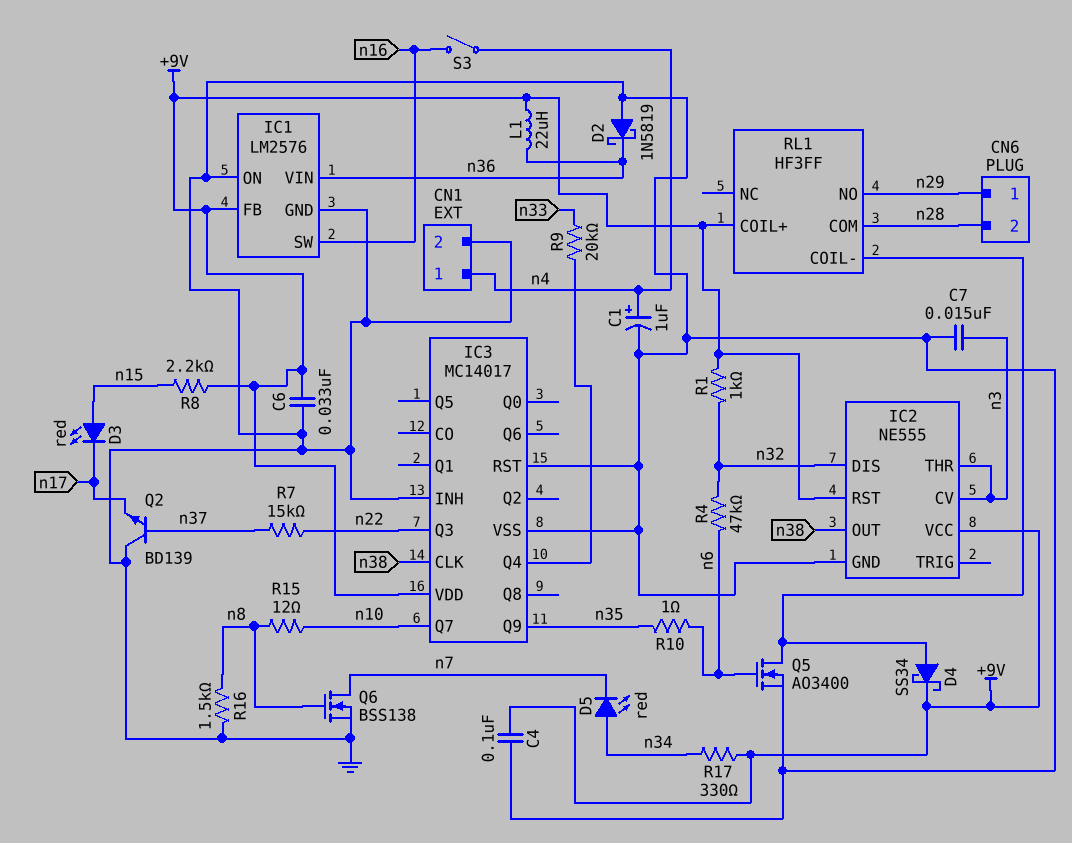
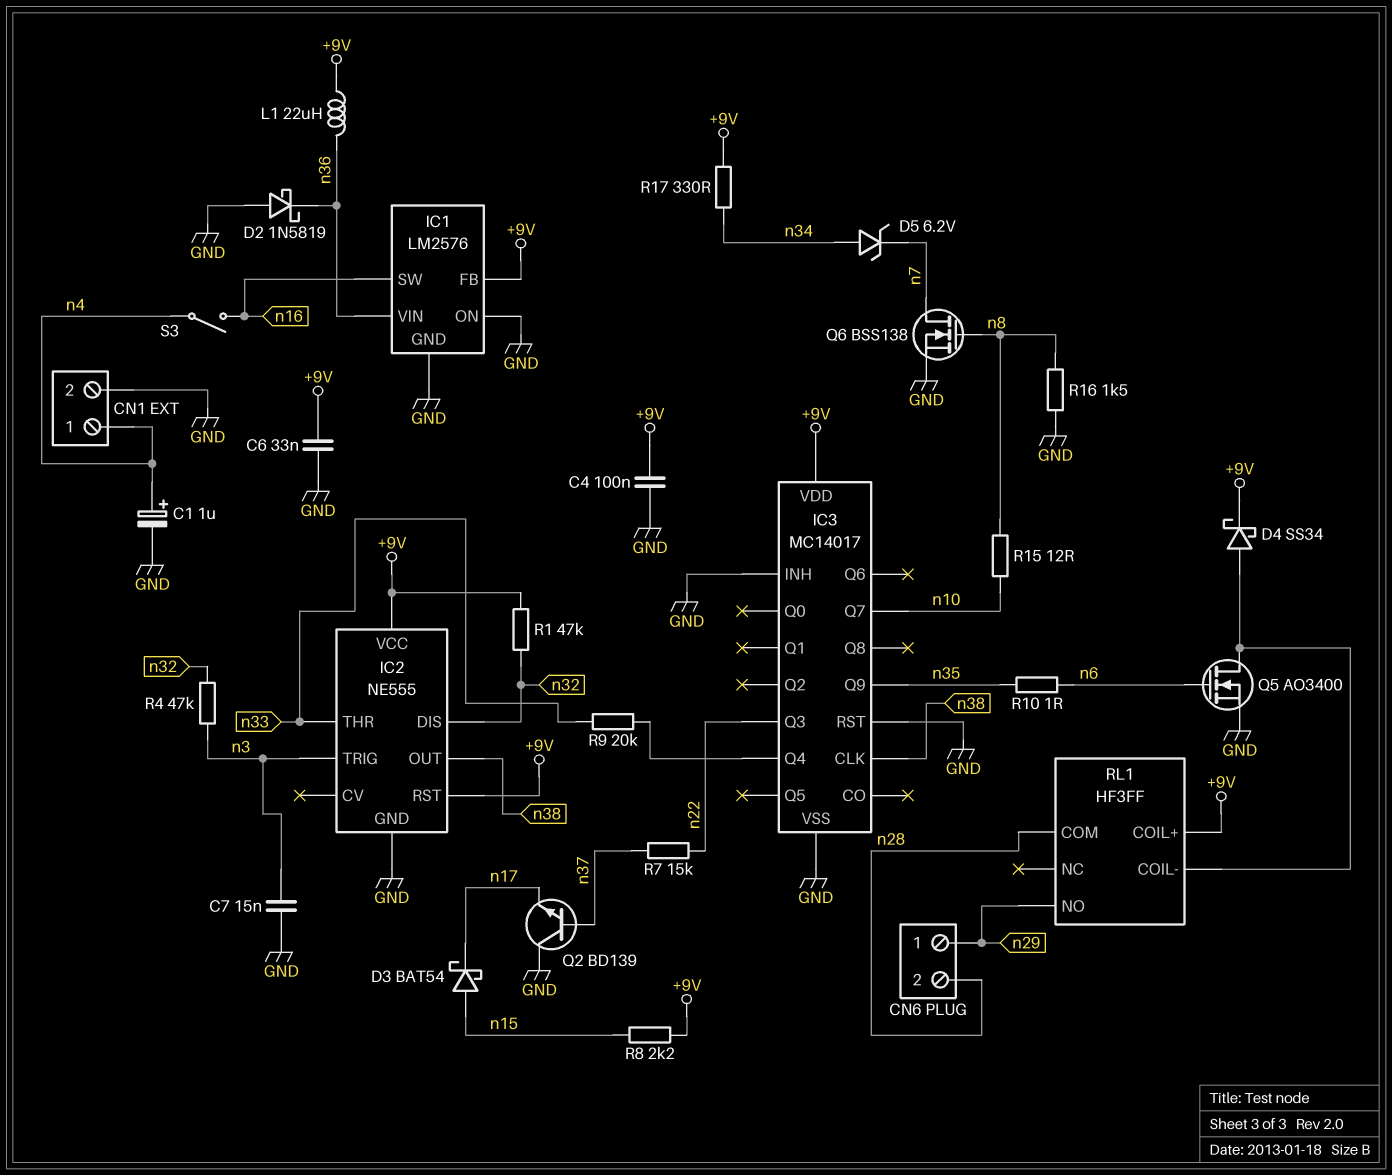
D3: LED red (A n15, K n17) -> schottky BAT54 (A n15, K n17)
D5: LED red (A n34, K n7) -> zener 6.2V (A n34, K n7)
IC2 pin CV: n3 -> none
IC2 pin THR: n3 -> n33
IC2 pin TRIG: none -> n3
R1: 1k (+9V, n32) -> 47k (+9V, n32)
R4: 47k (n6, n32) -> 47k (n3, n32)

